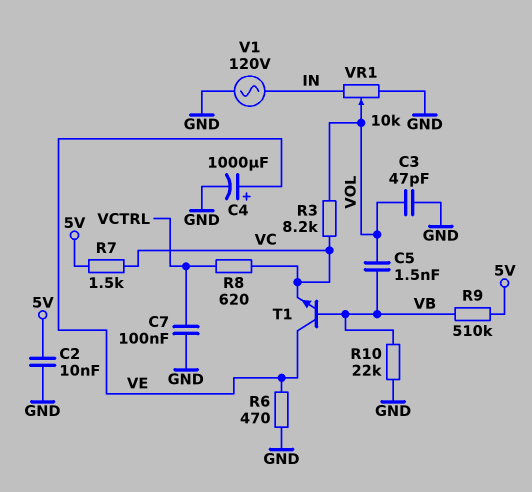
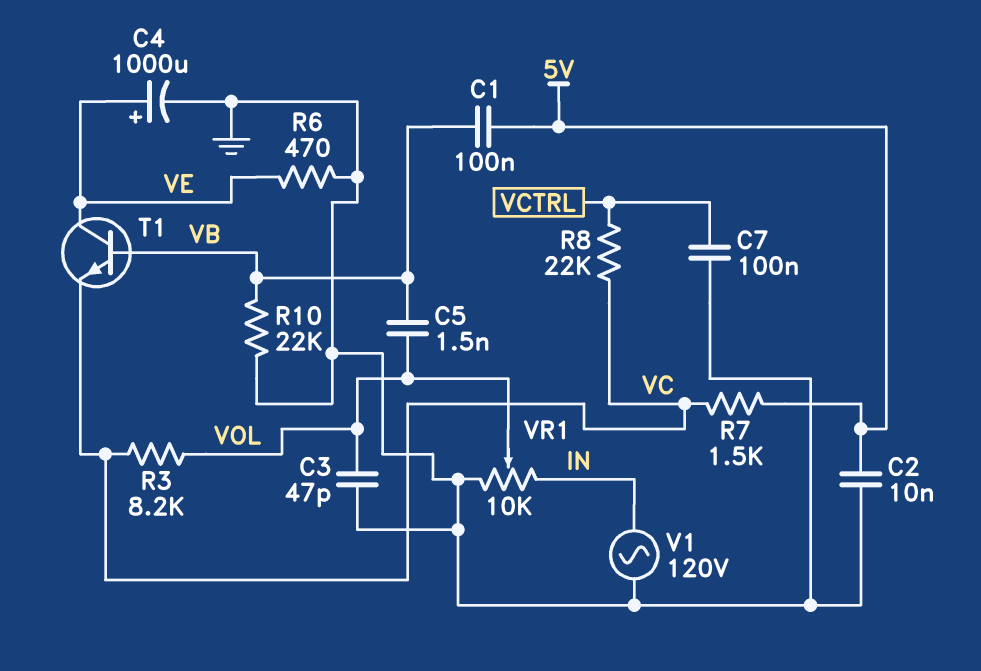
C1: none -> 100nF (5V, VB)
R8: 620 (VC, VCTRL) -> 22k (VC, VCTRL)
R9: 510k (5V, VB) -> none

